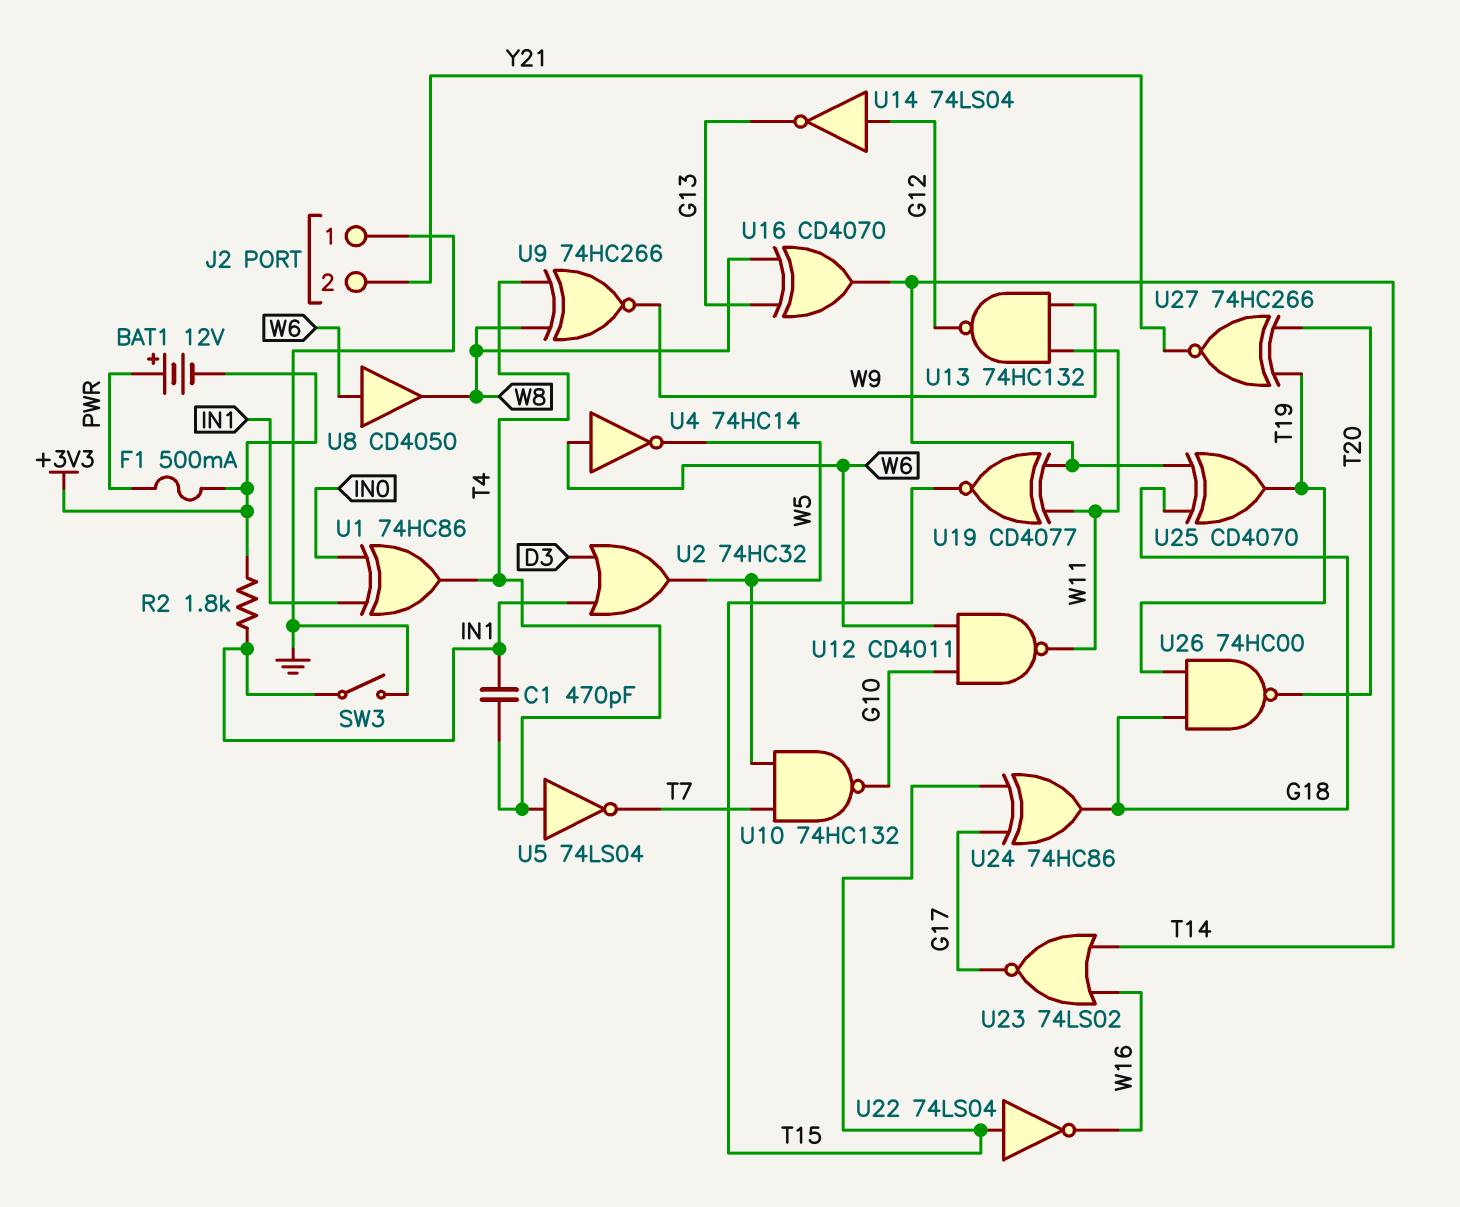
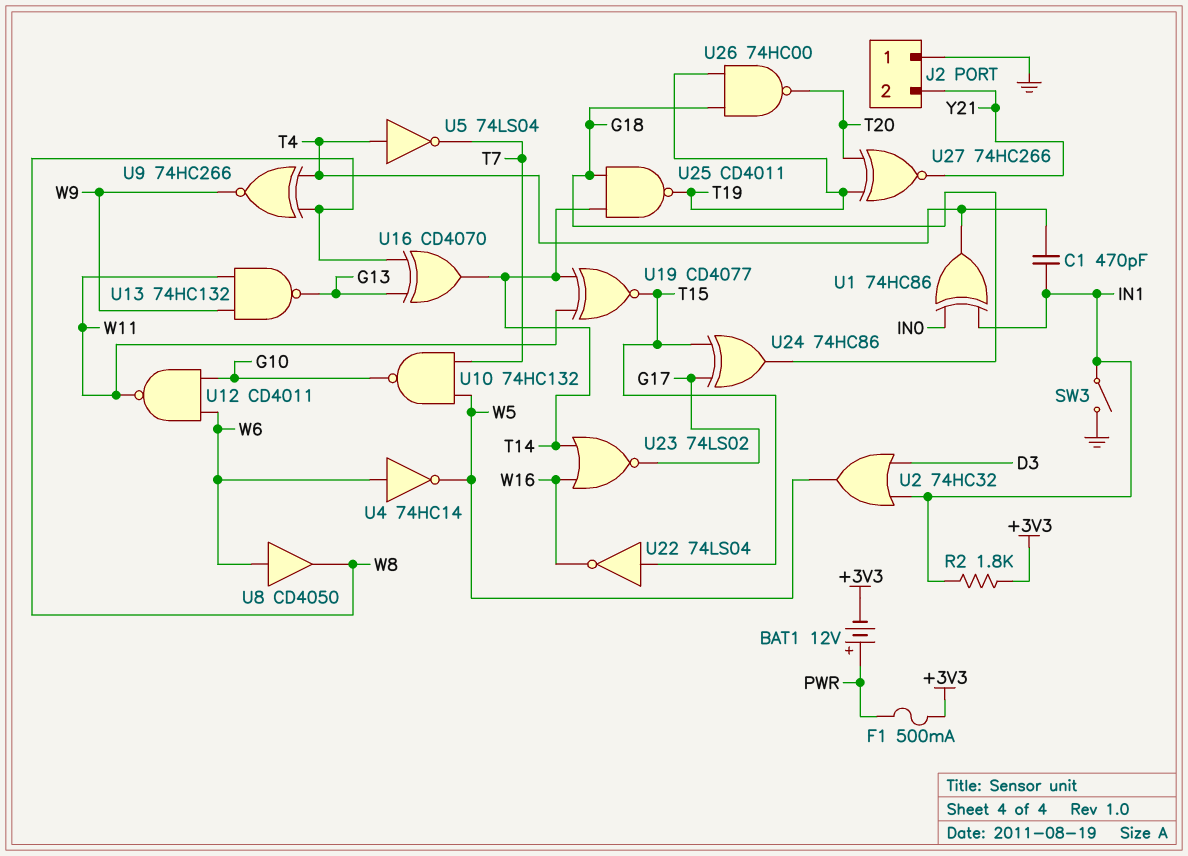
U13: NAND 74HC132 (in W9, in W11, out G12) -> NAND 74HC132 (in W9, in W11, out G13)
U14: NOT 74LS04 (in G12, out G13) -> none
U25: XOR CD4070 (in G18, in T14, out T19) -> NAND CD4011 (in G18, in T14, out T19)

